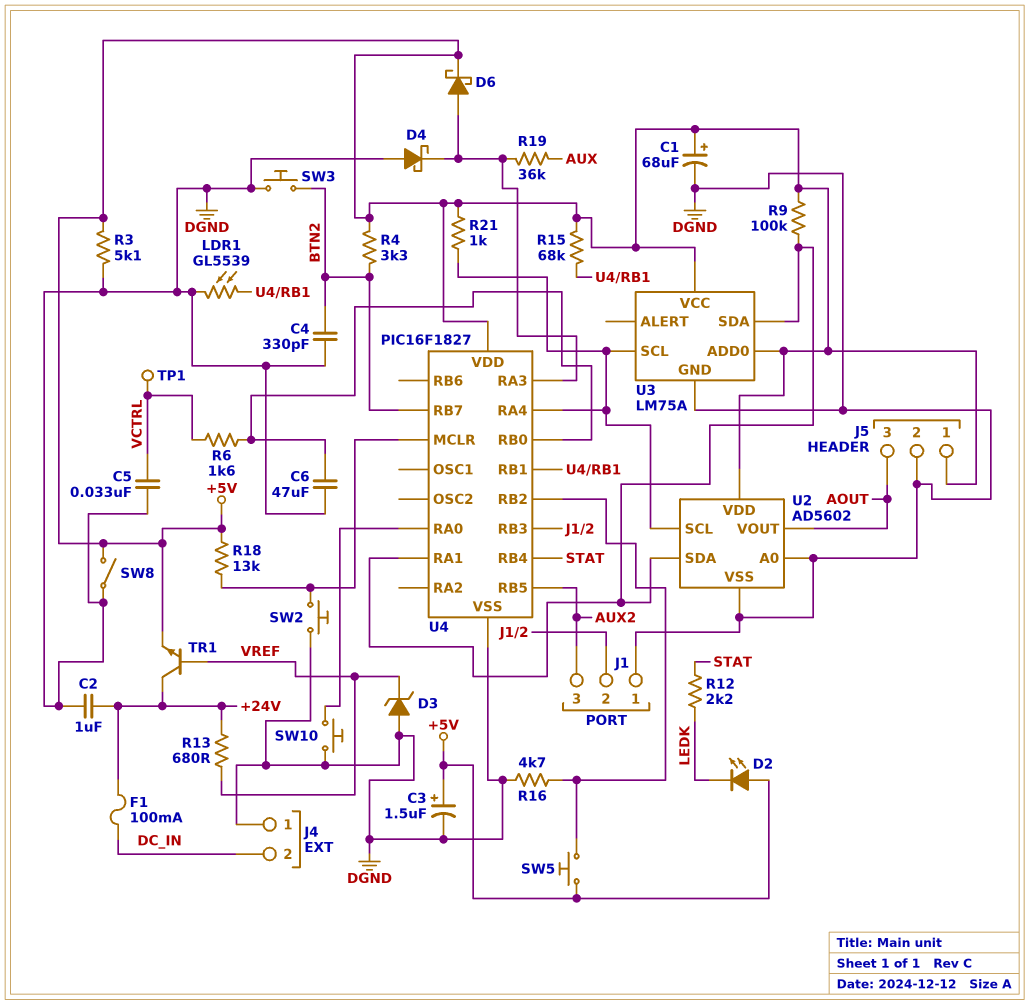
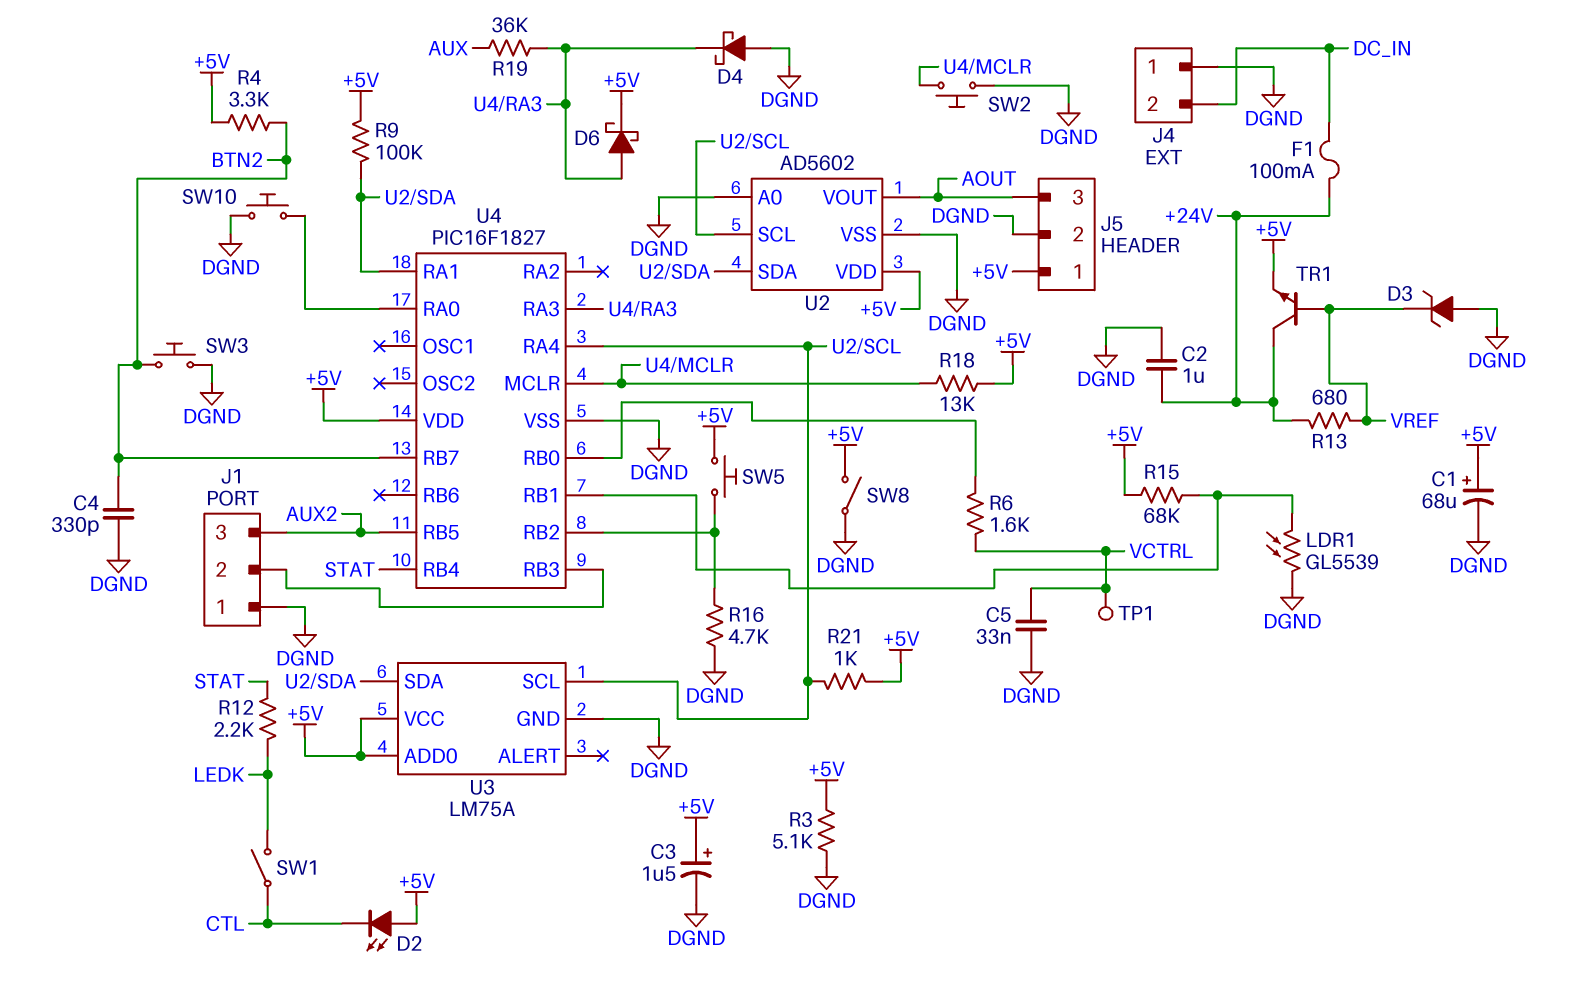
C6: 47uF (DGND, U4/RB0) -> none
D2: LED (A +5V, K LEDK) -> LED (A +5V, K CTL)
SW1: none -> switch (CTL, LEDK)

